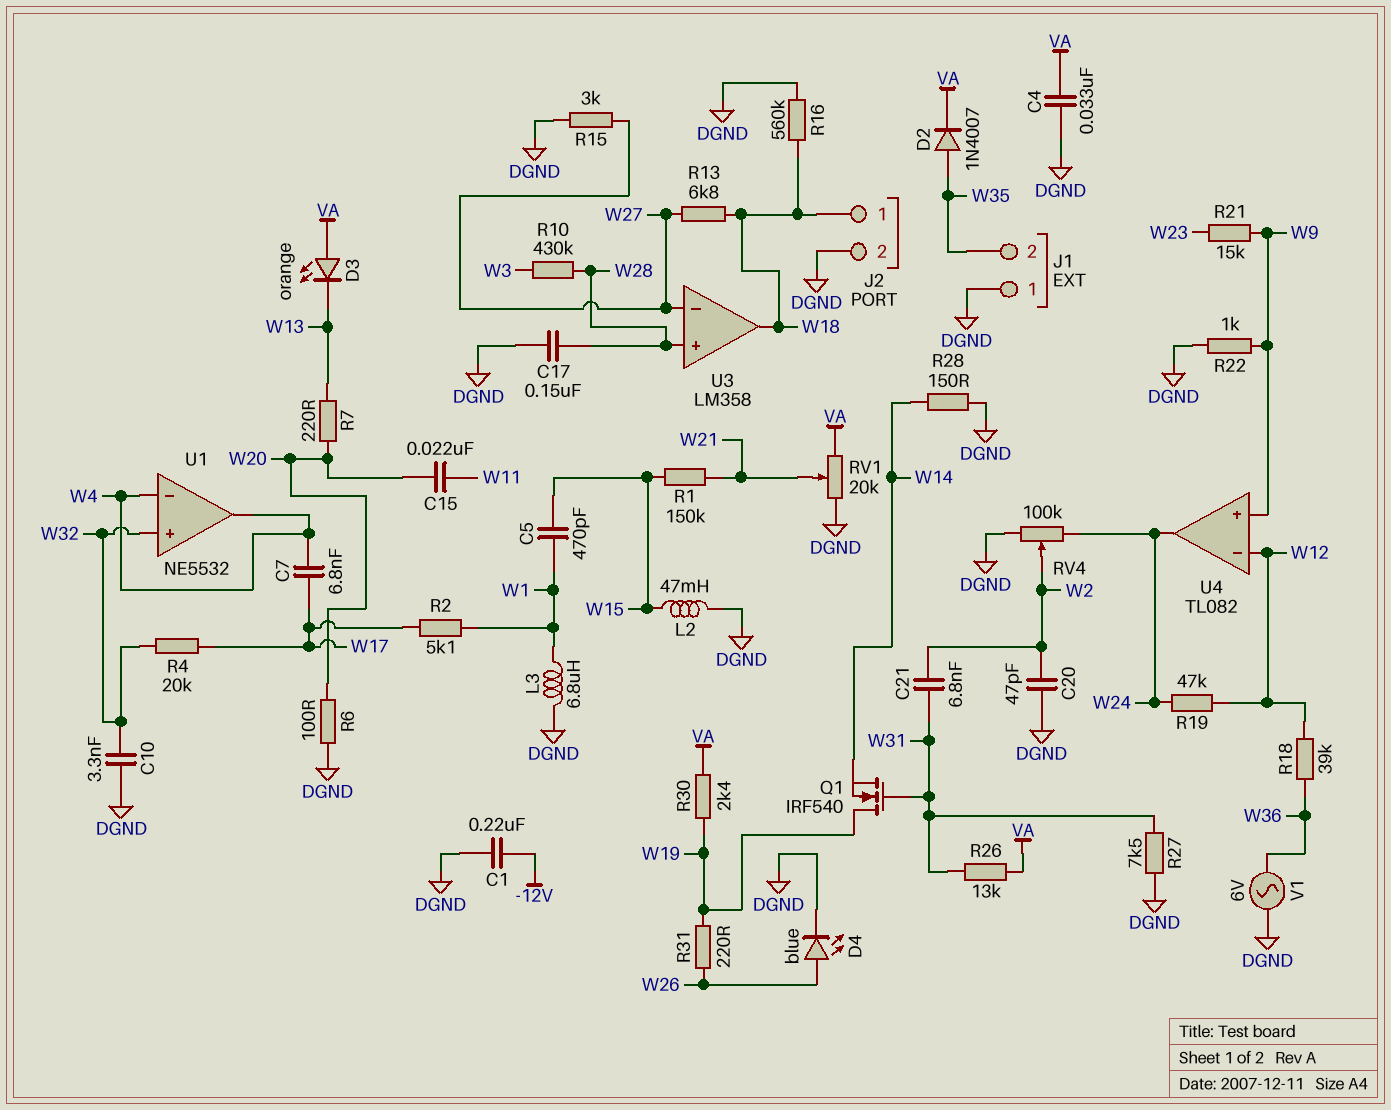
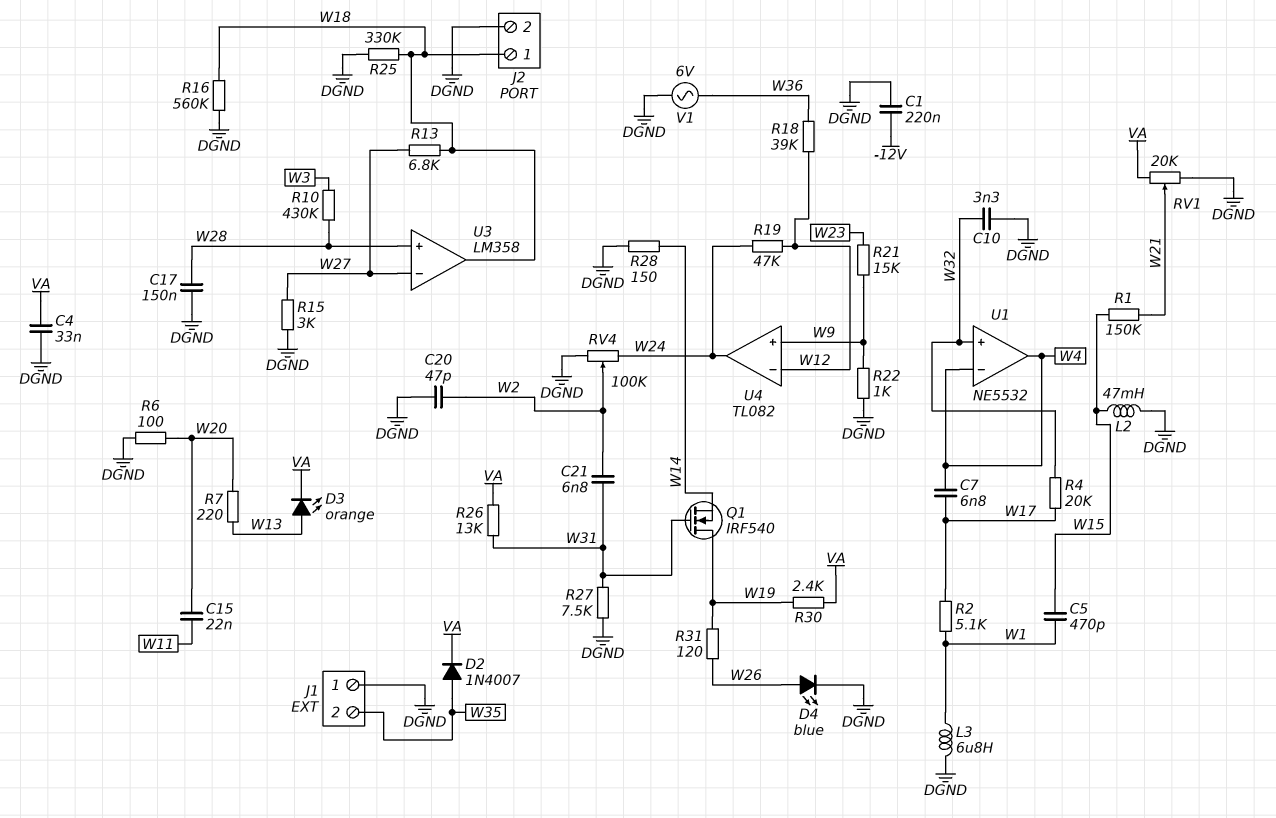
D3: LED orange (A VA, K W13) -> LED orange (A W13, K VA)
R25: none -> 330k (DGND, W18)
R31: 220 (W19, W26) -> 120 (W19, W26)

